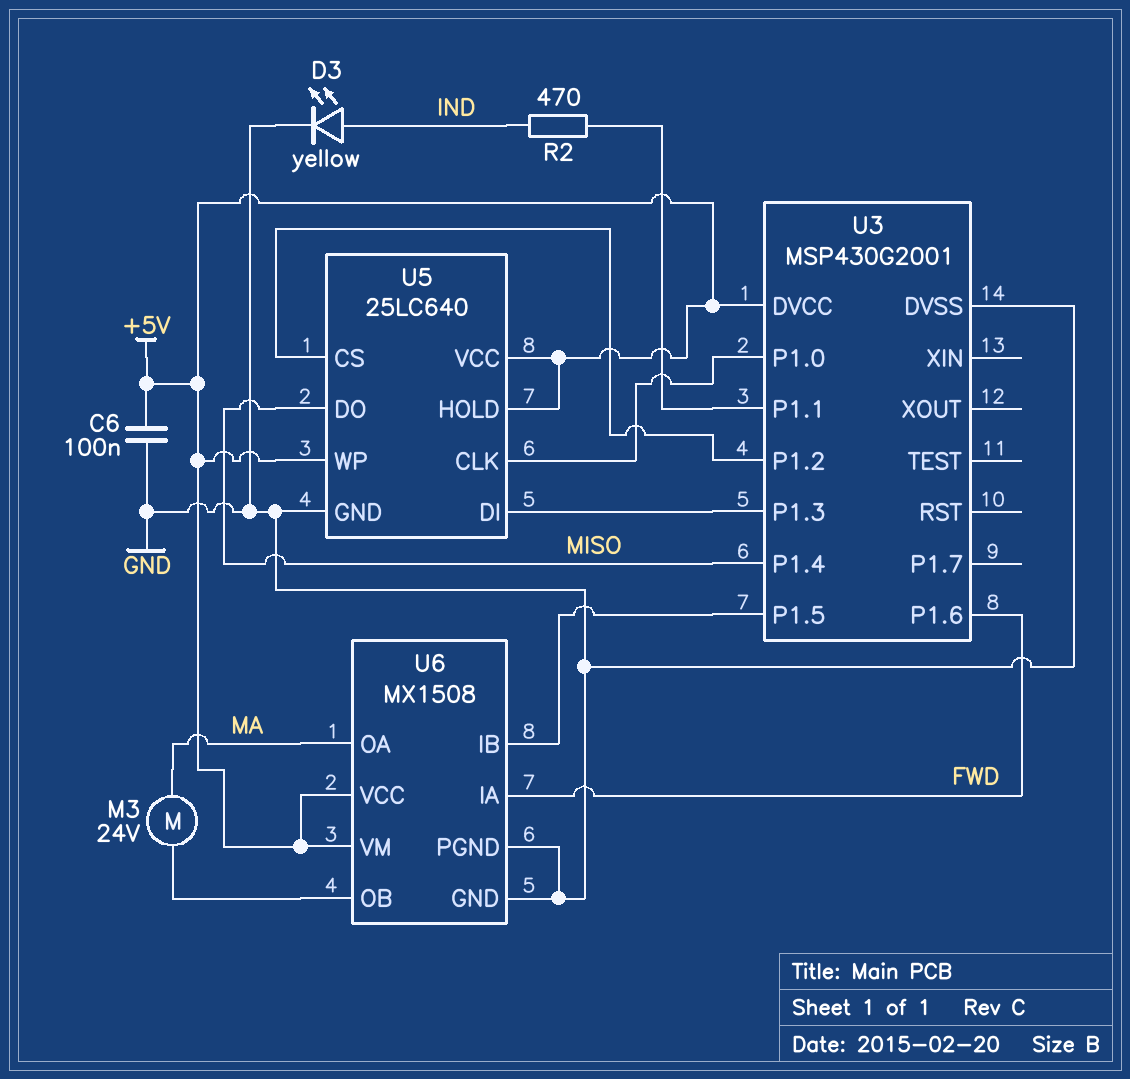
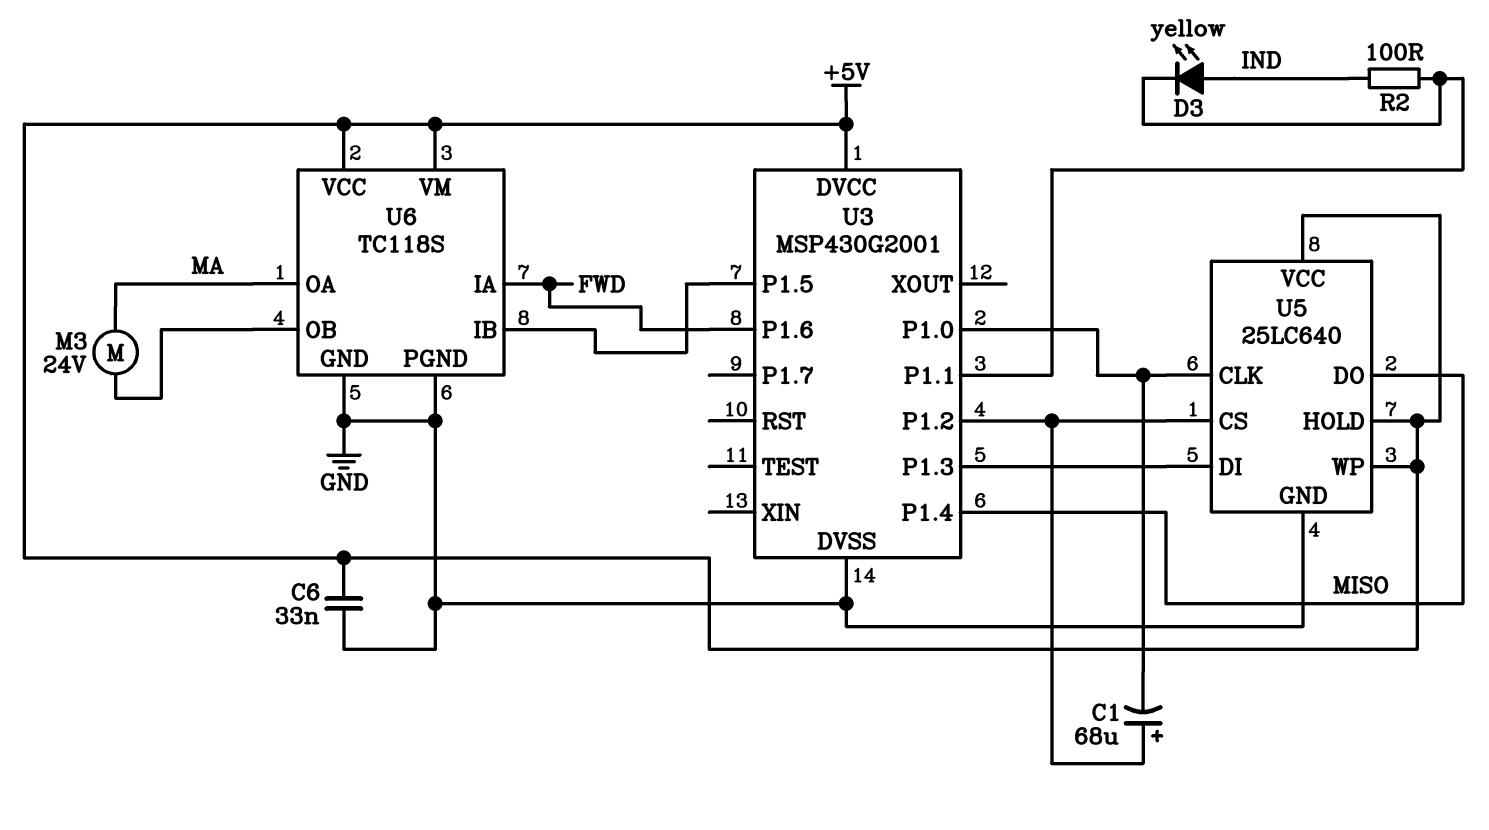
C1: none -> 68uF (plus U3/P1.2, minus U3/P1.0)
C6: 100nF (+5V, GND) -> 33nF (+5V, GND)
D3: LED yellow (A IND, K GND) -> LED yellow (A IND, K U3/P1.1)
R2: 470 (IND, U3/P1.1) -> 100 (IND, U3/P1.1)
U6: MX1508 -> TC118S

